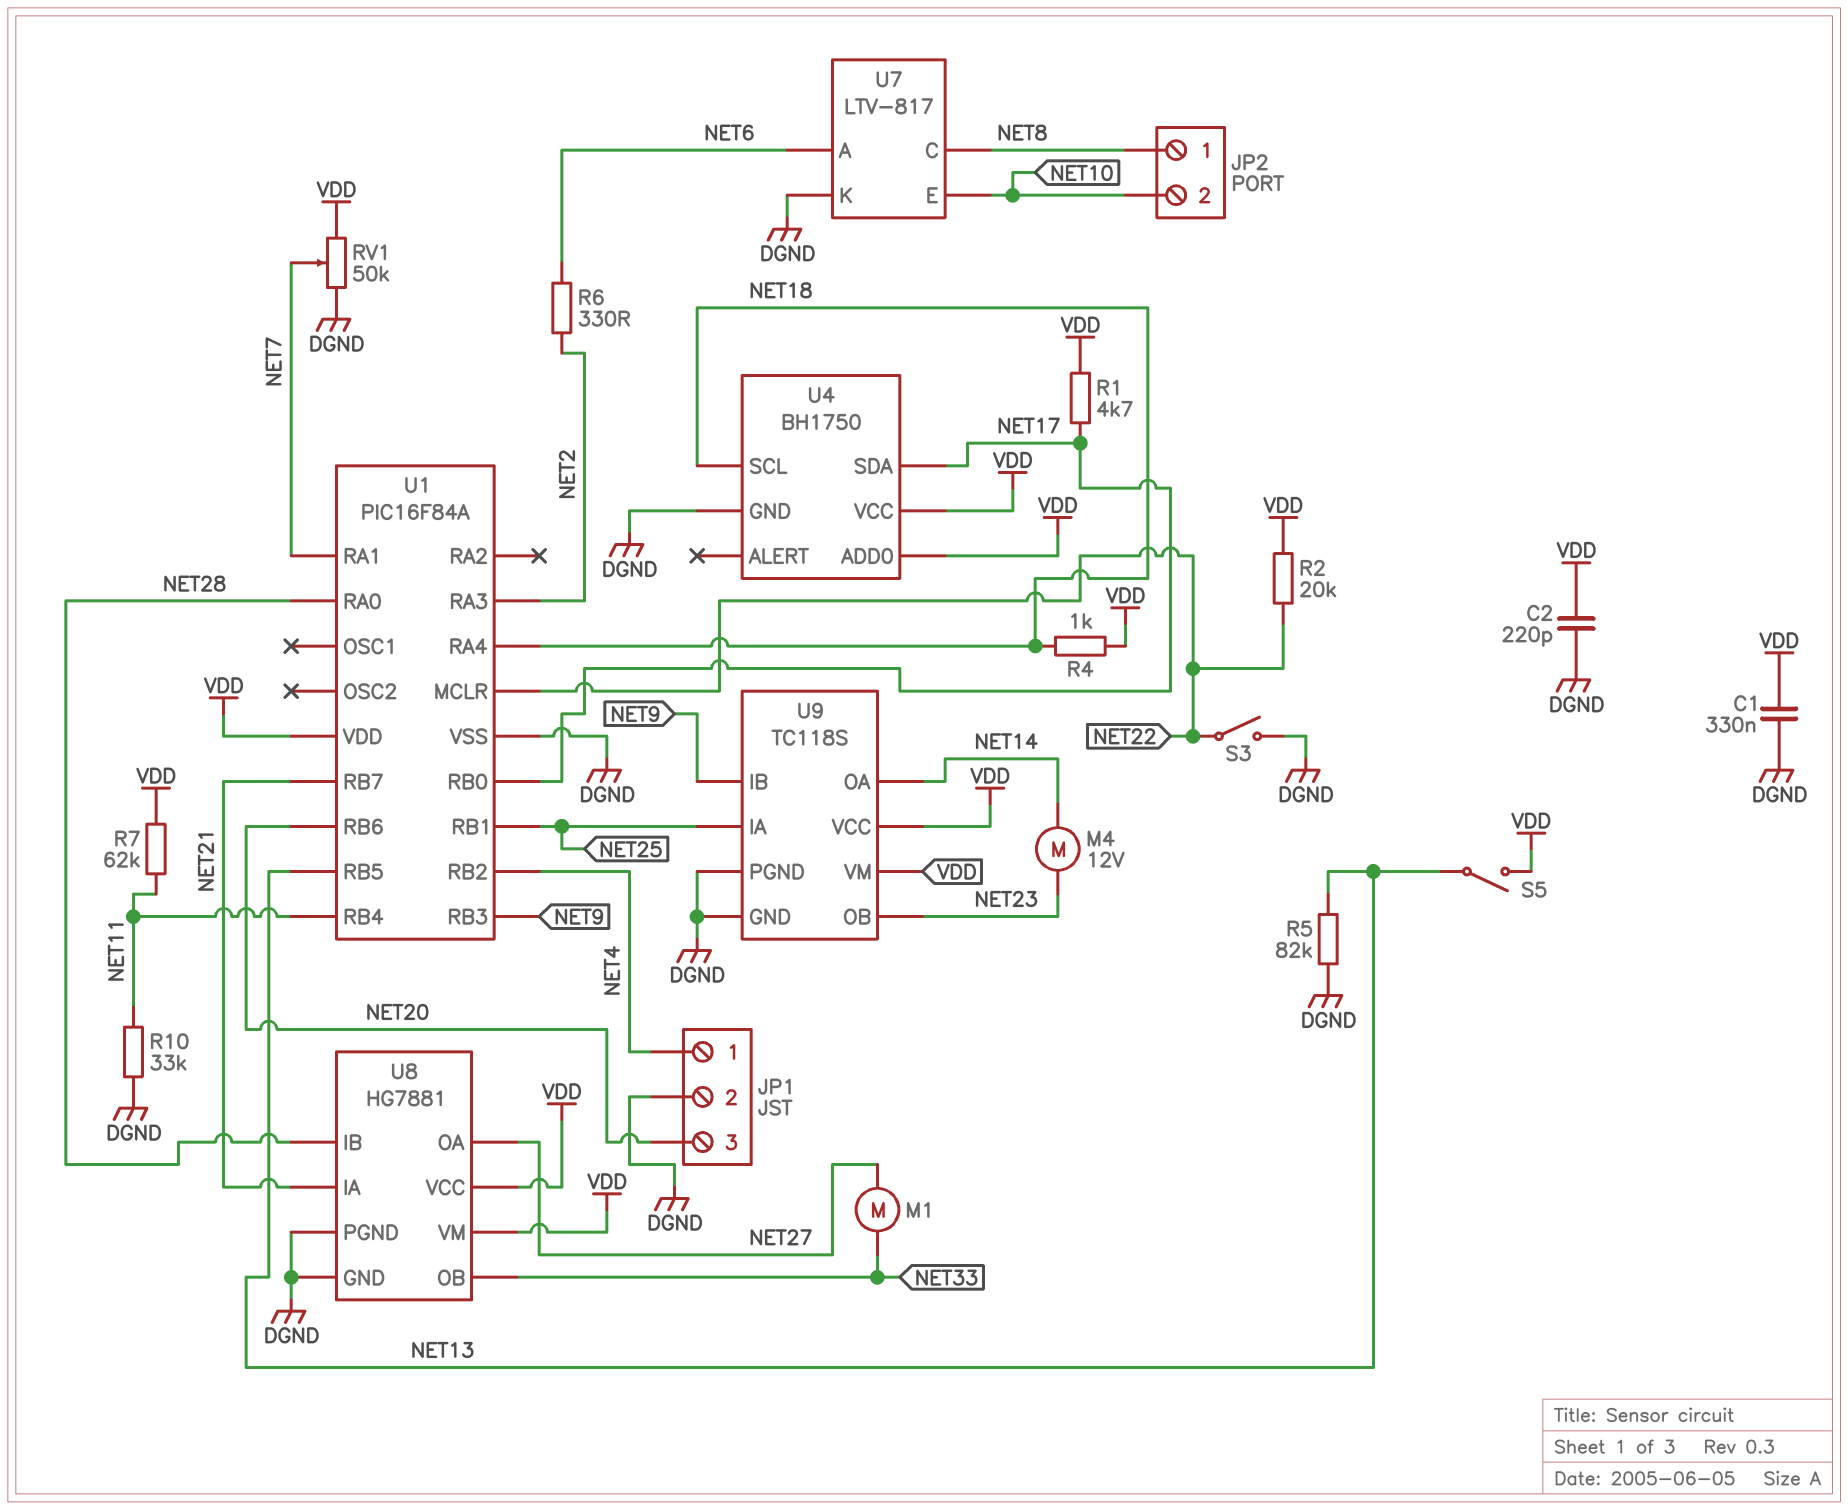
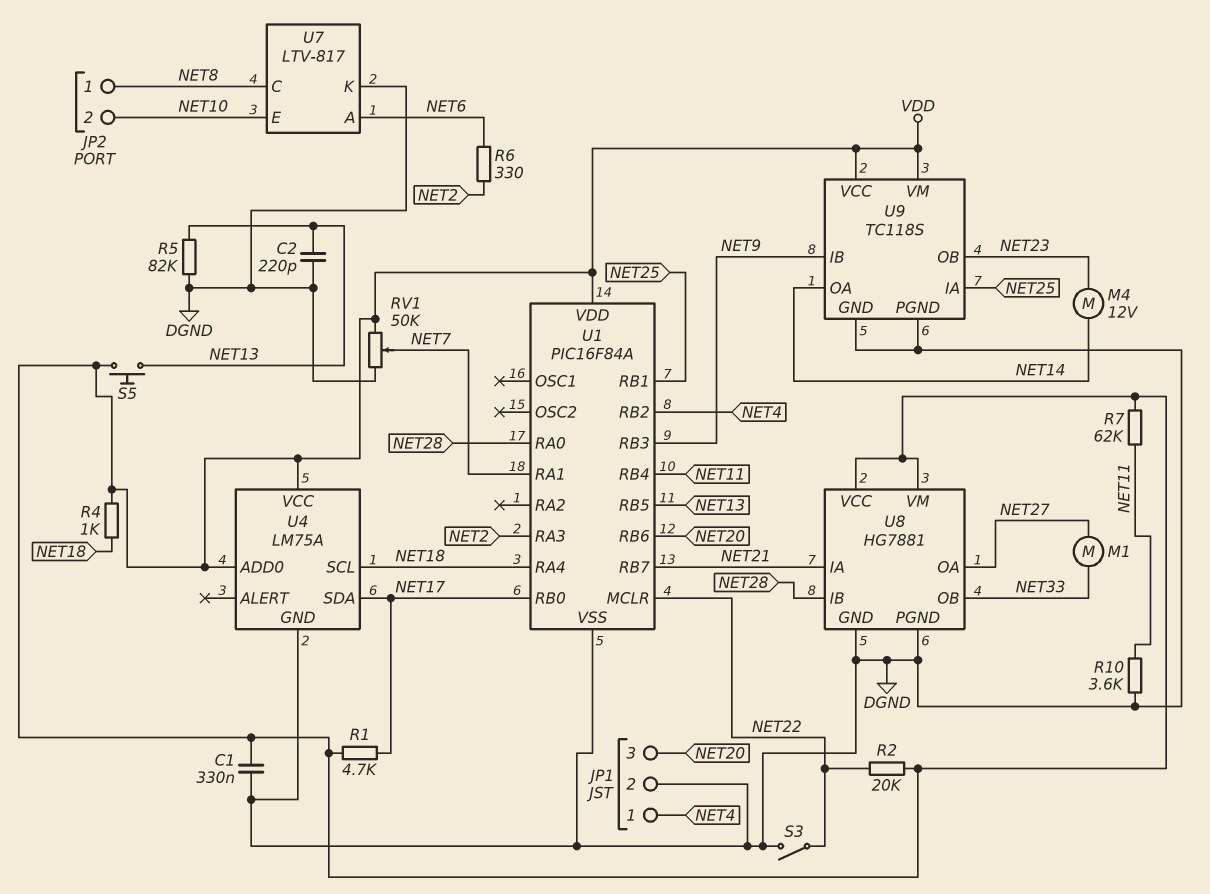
C2: 220pF (DGND, VDD) -> 220pF (DGND, NET13)
R10: 33k (DGND, NET11) -> 3.6k (DGND, NET11)
S5: switch (NET13, VDD) -> button (NET13, VDD)
U4: BH1750 -> LM75A

